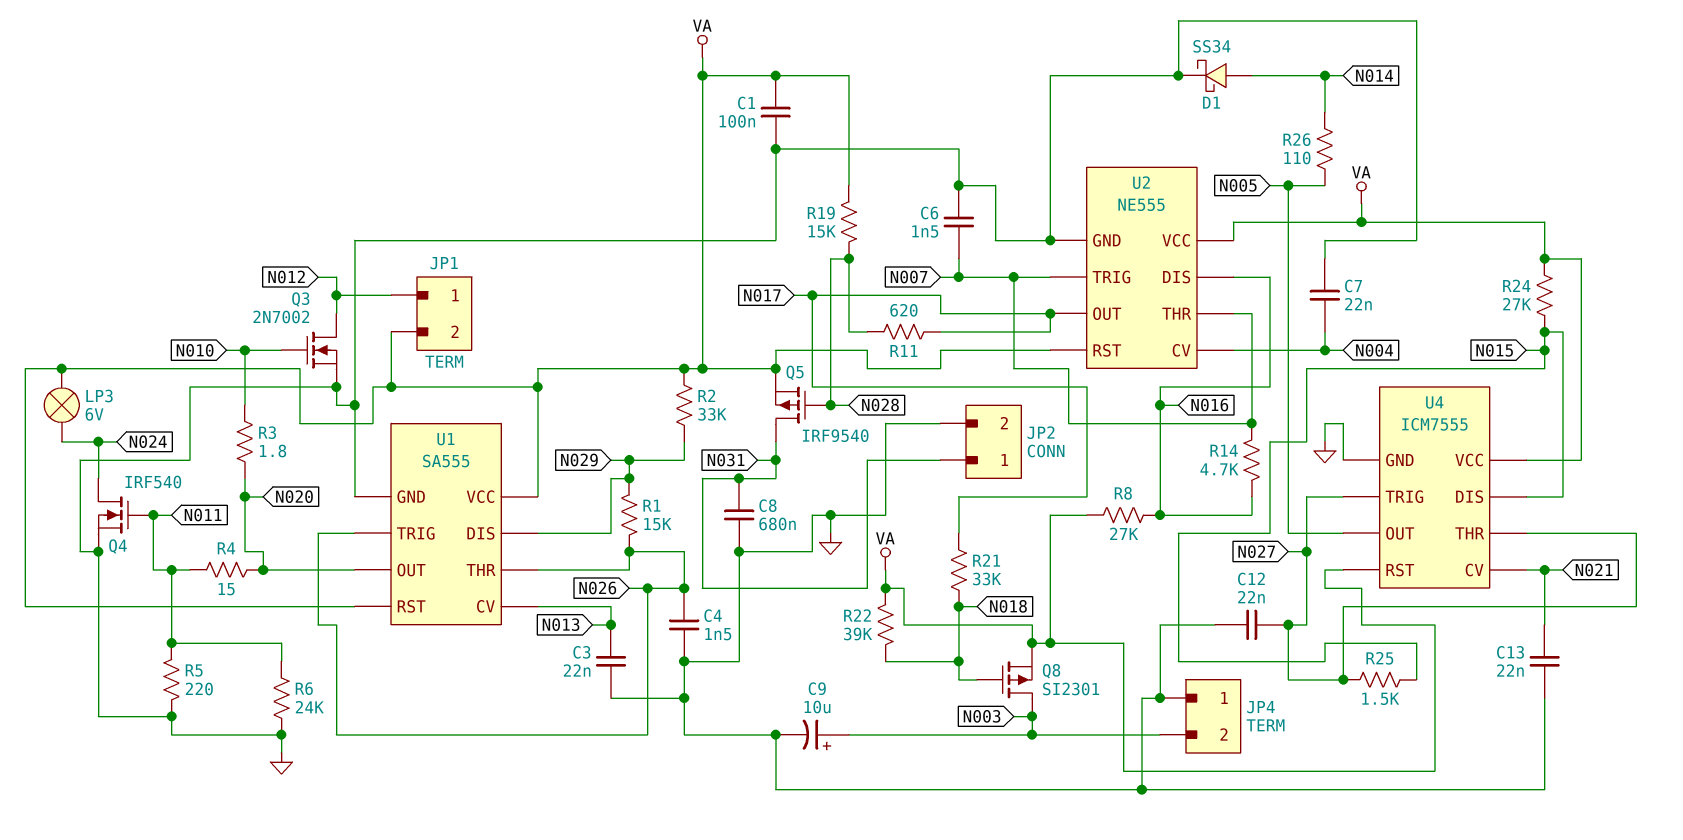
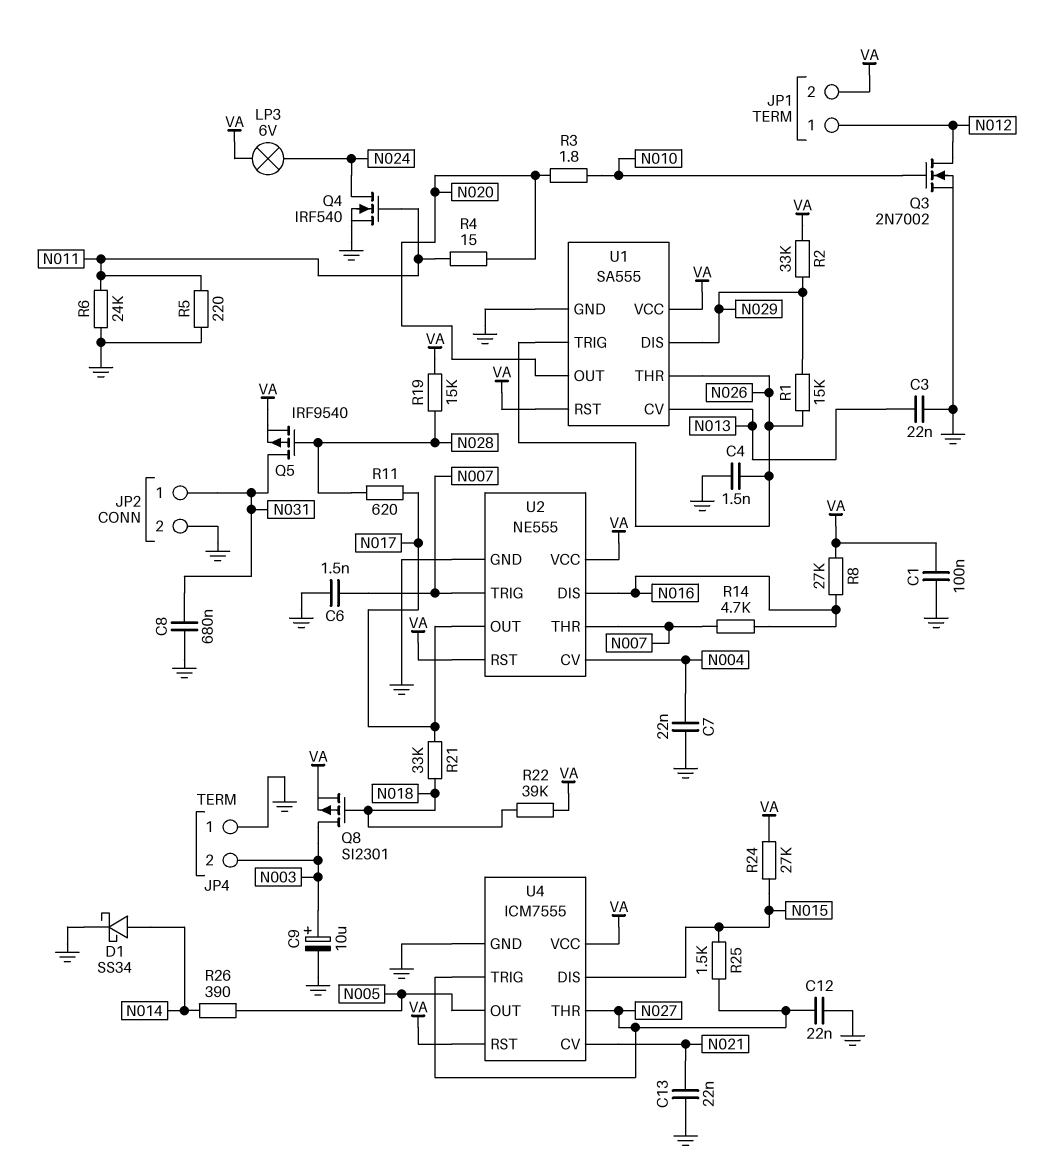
R26: 110 (N005, N014) -> 390 (N005, N014)

